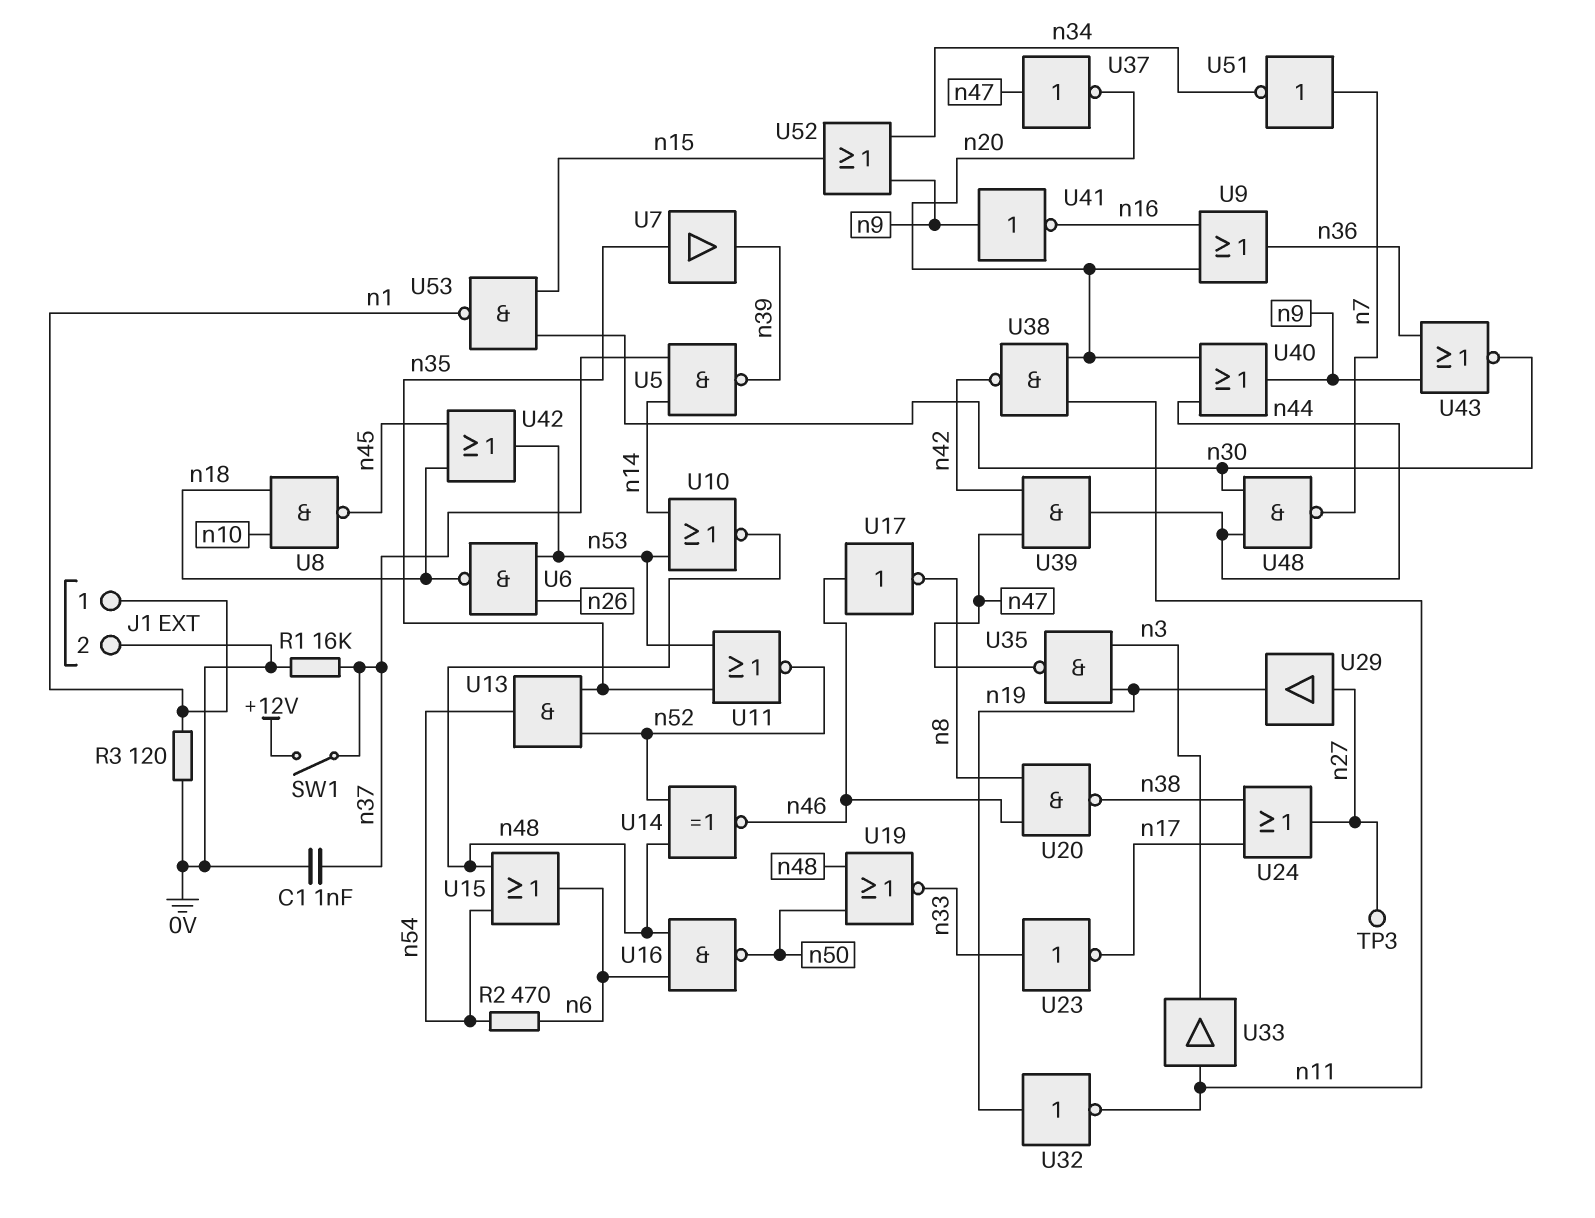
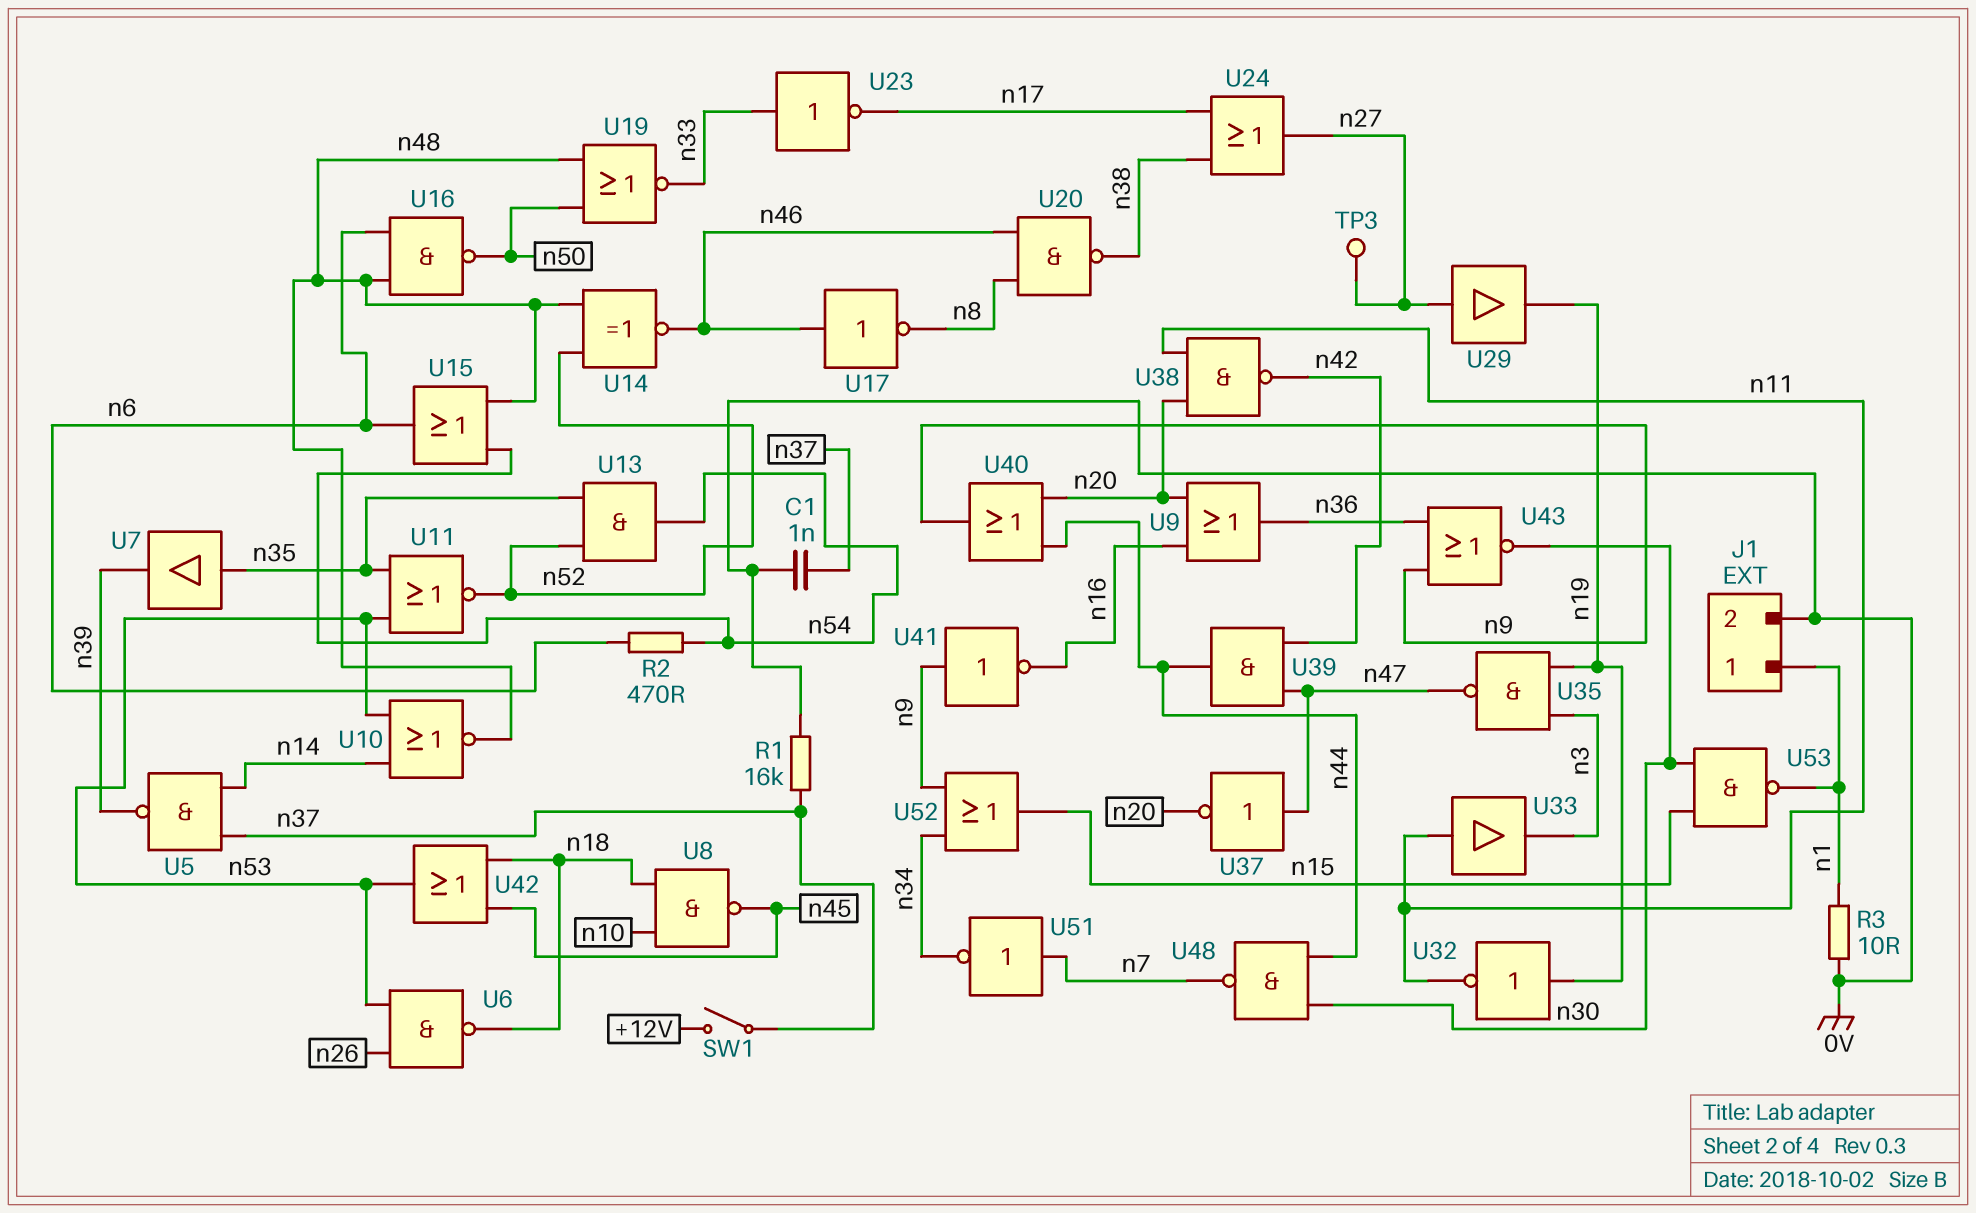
R3: 120 (0V, n1) -> 10 (0V, n1)

